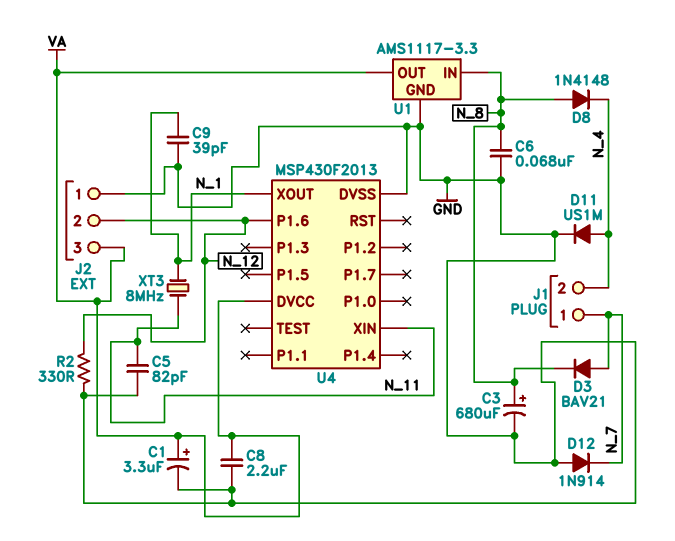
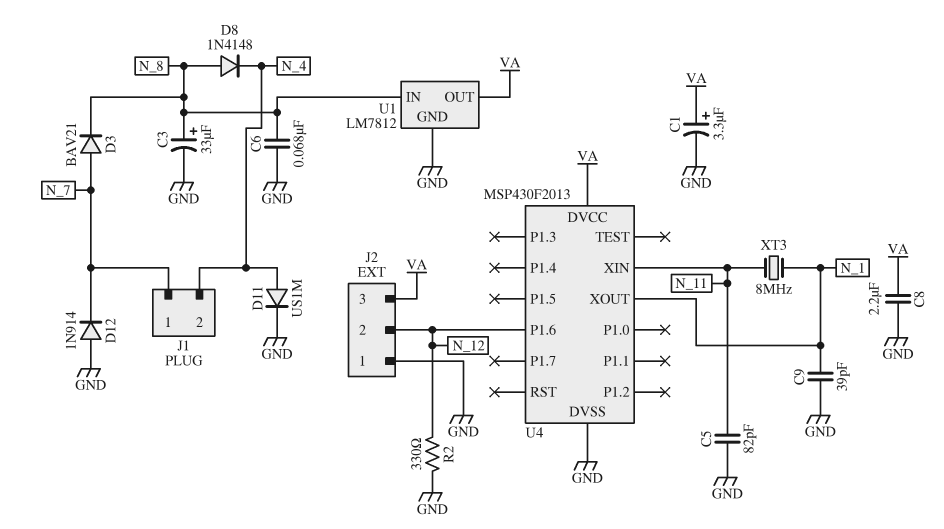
C3: 680uF (plus N_8, minus GND) -> 33uF (plus N_8, minus GND)
U1: AMS1117-3.3 -> LM7812

